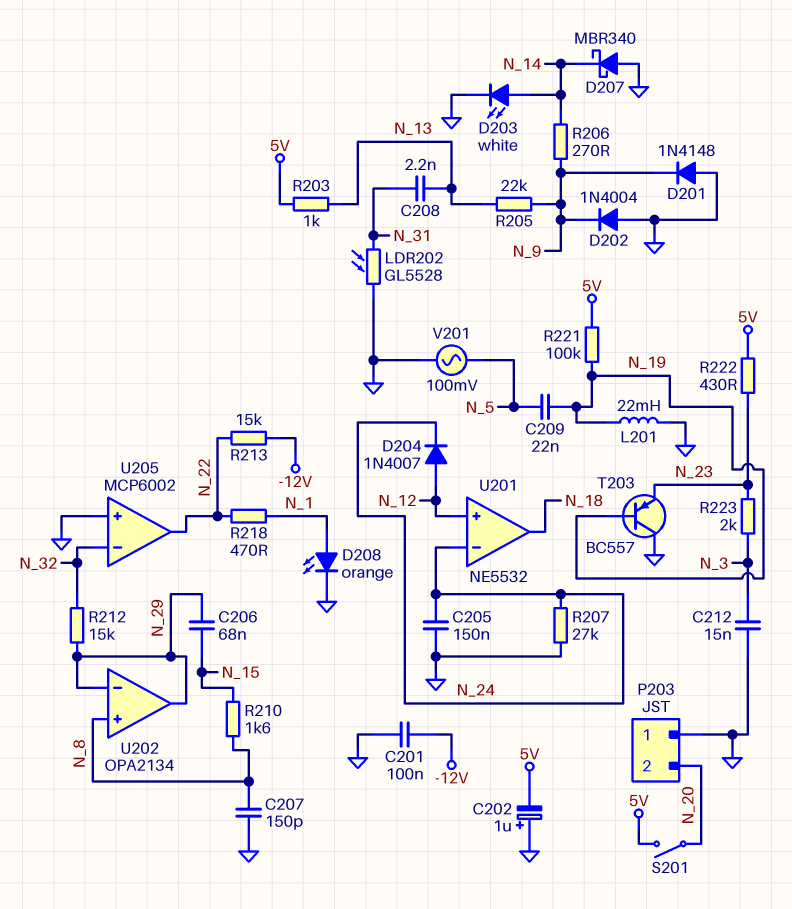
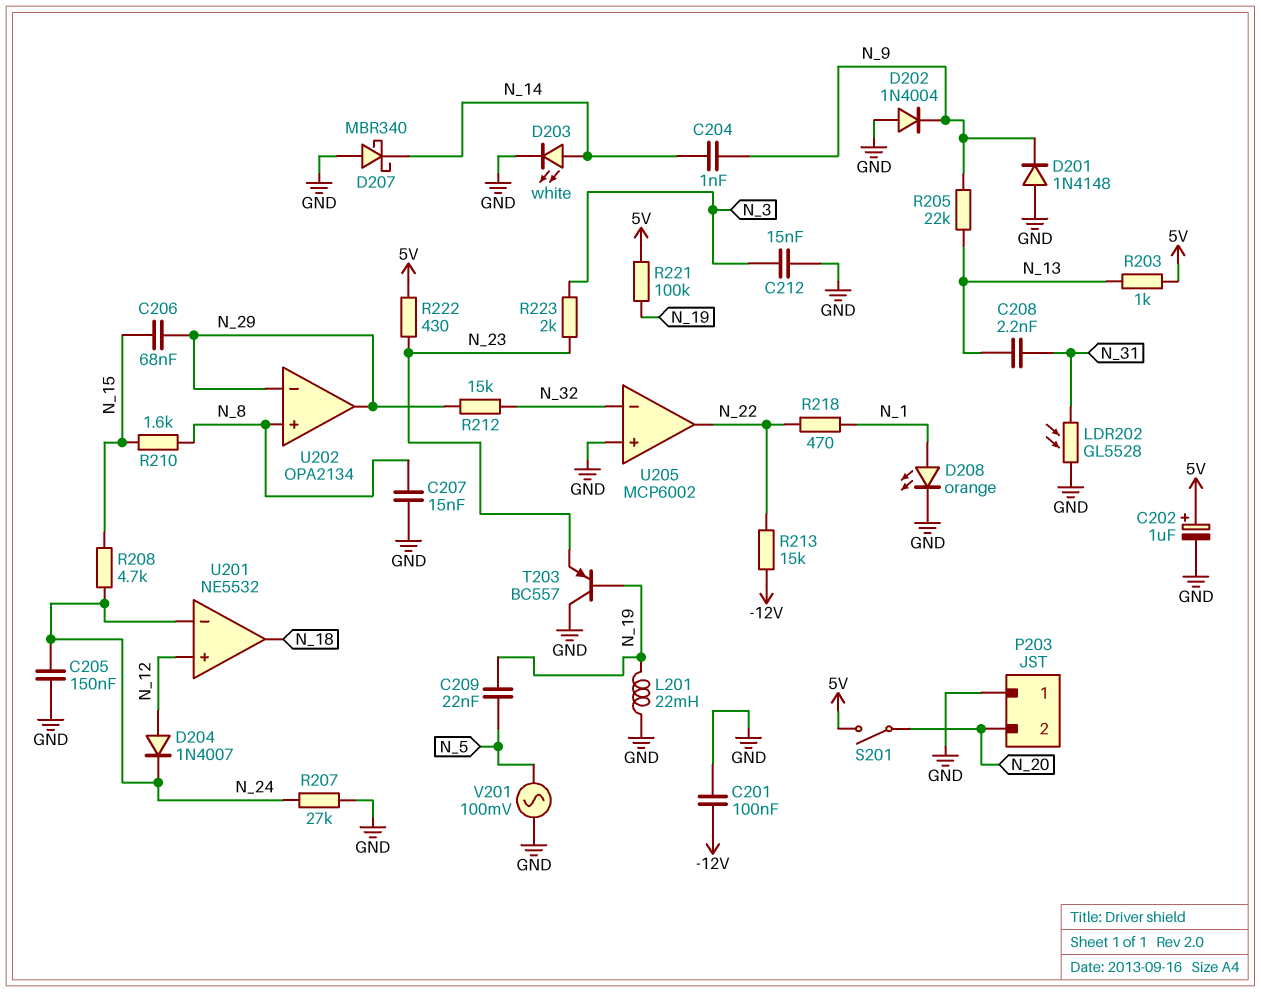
C202: 1uF (plus GND, minus 5V) -> 1uF (plus 5V, minus GND)
C204: none -> 1nF (N_9, N_14)
C207: 150pF (GND, N_8) -> 15nF (GND, N_8)
R206: 270 (N_9, N_14) -> none
R208: none -> 4.7k (N_15, N_24)

